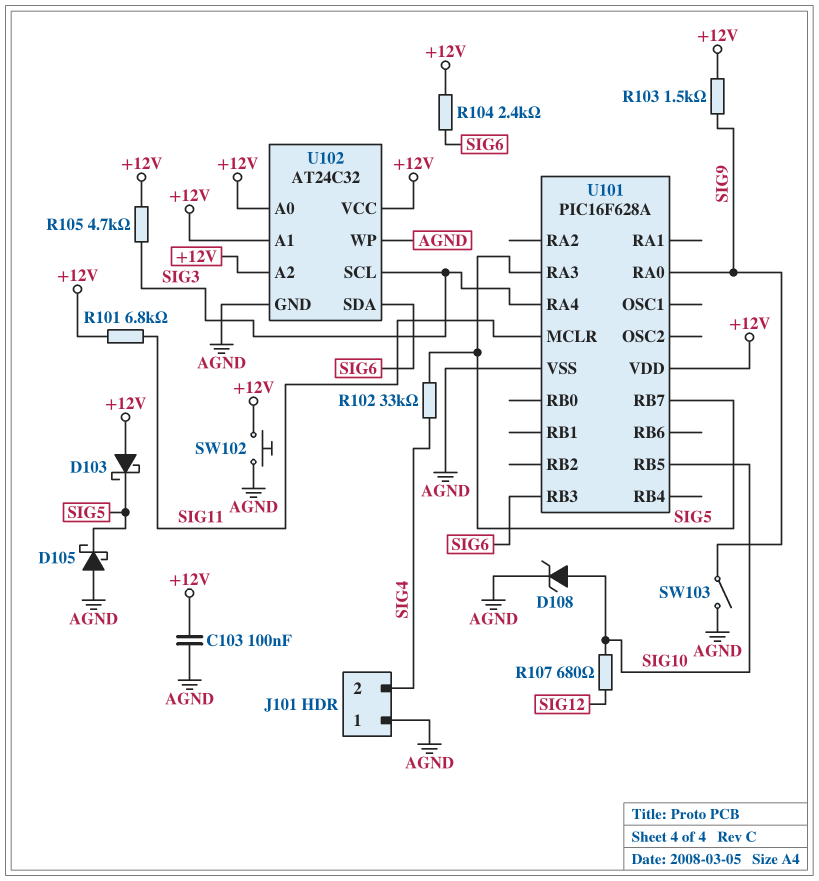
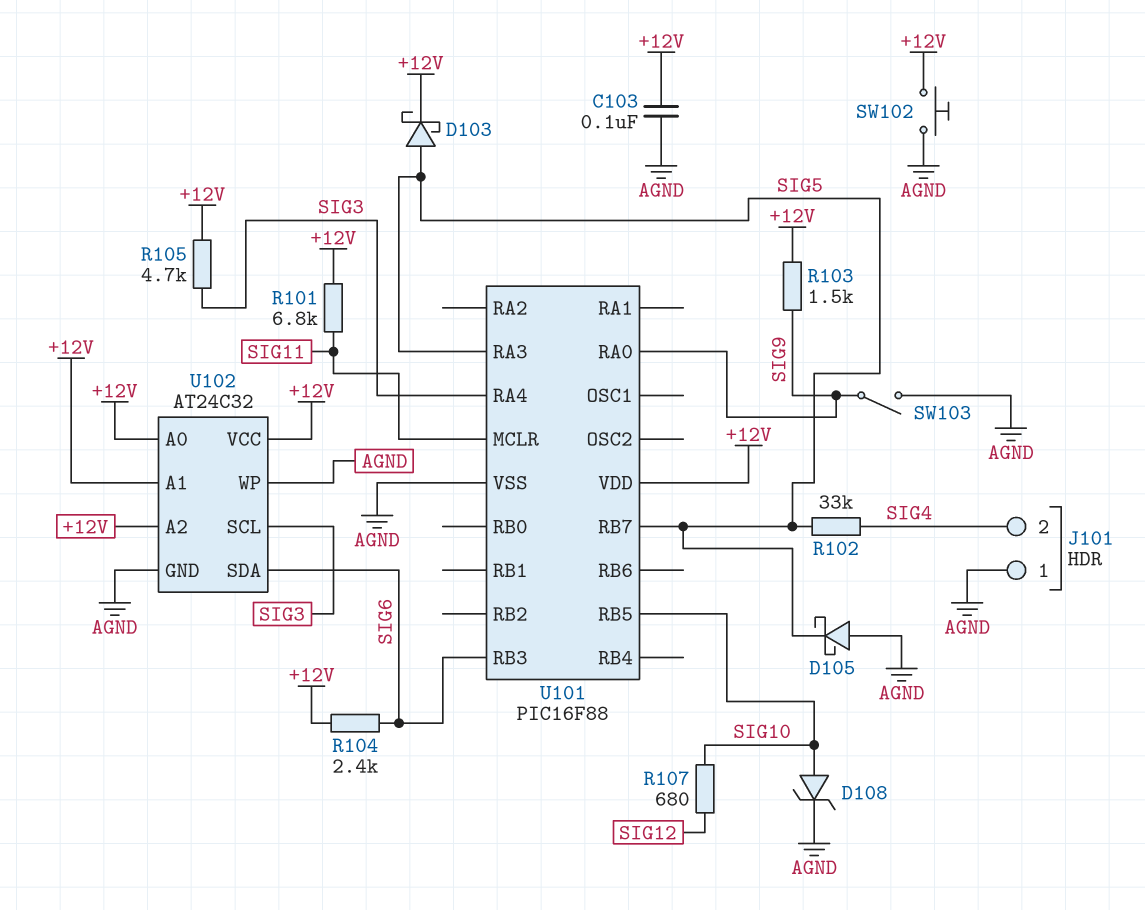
D103: schottky (A +12V, K SIG5) -> schottky (A SIG5, K +12V)
U101: PIC16F628A -> PIC16F88

